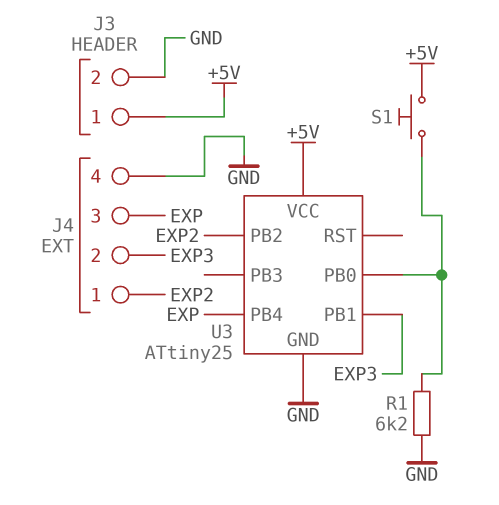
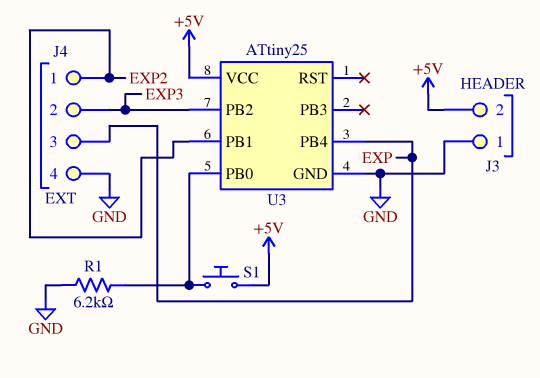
J3 pin 1: +5V -> GND
J3 pin 2: GND -> +5V
U3 pin PB1: EXP3 -> EXP2
U3 pin PB2: EXP2 -> EXP3

